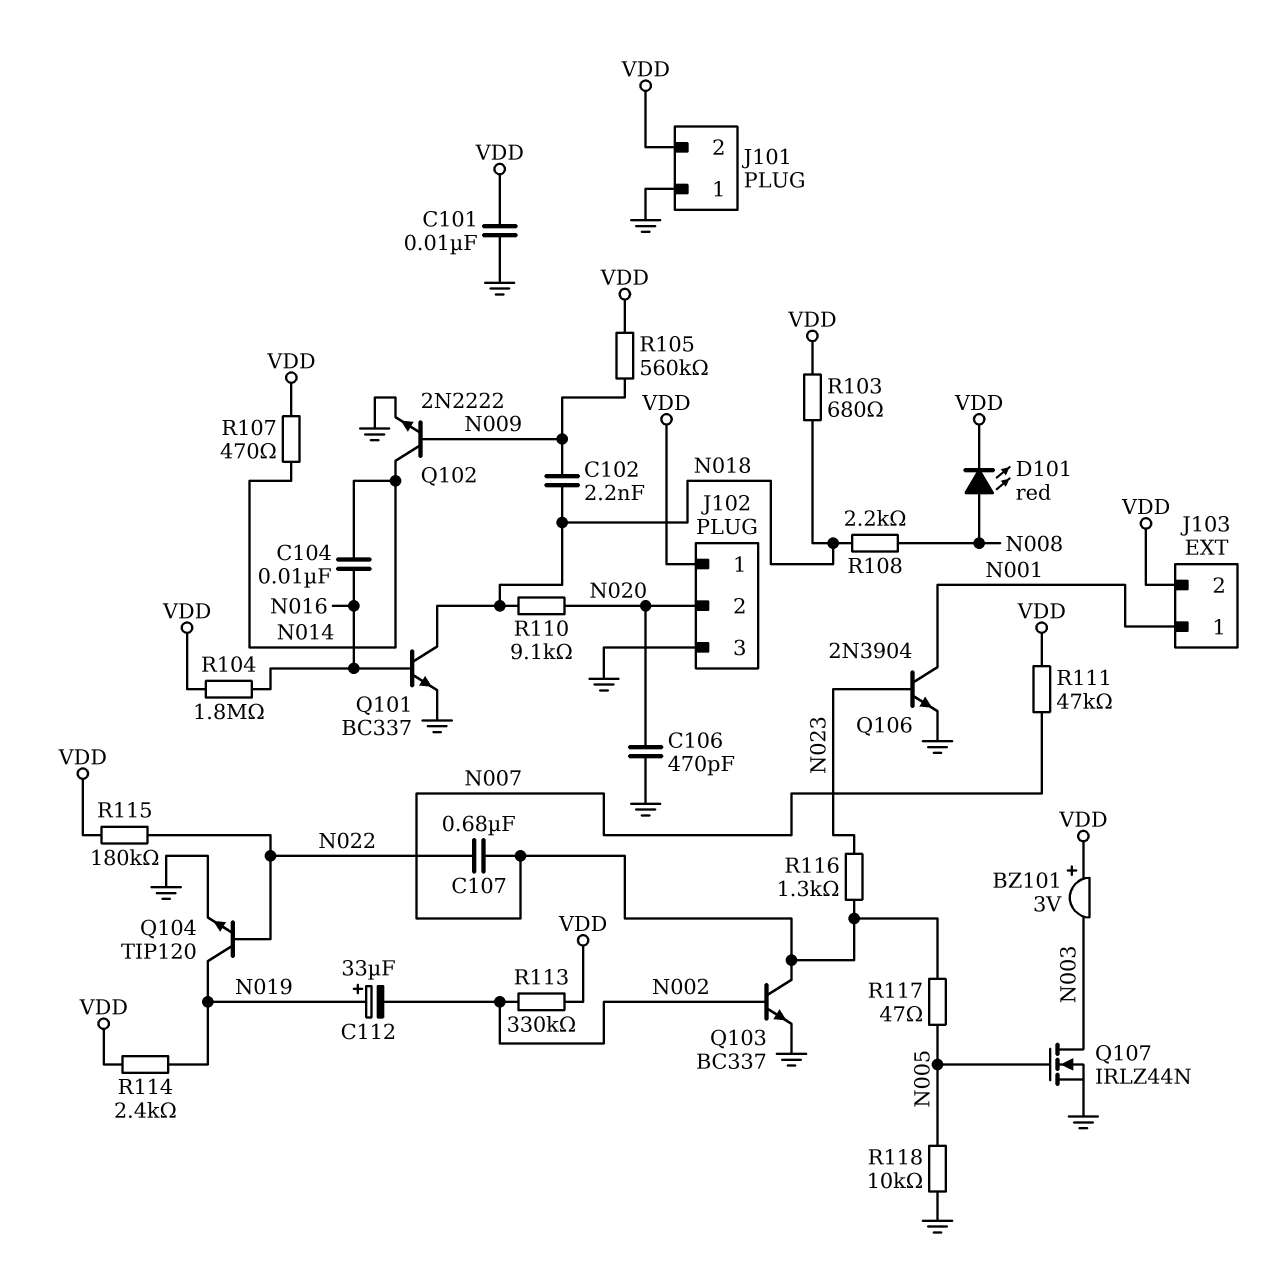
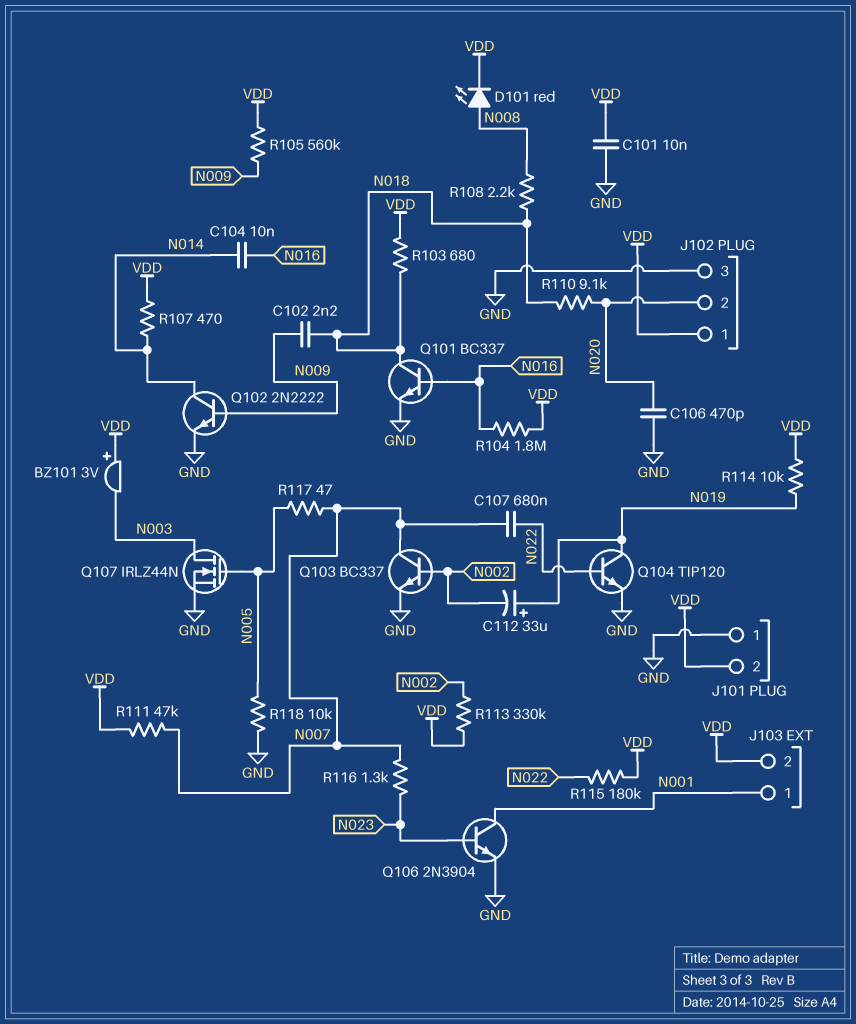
R114: 2.4k (N019, VDD) -> 10k (N019, VDD)

